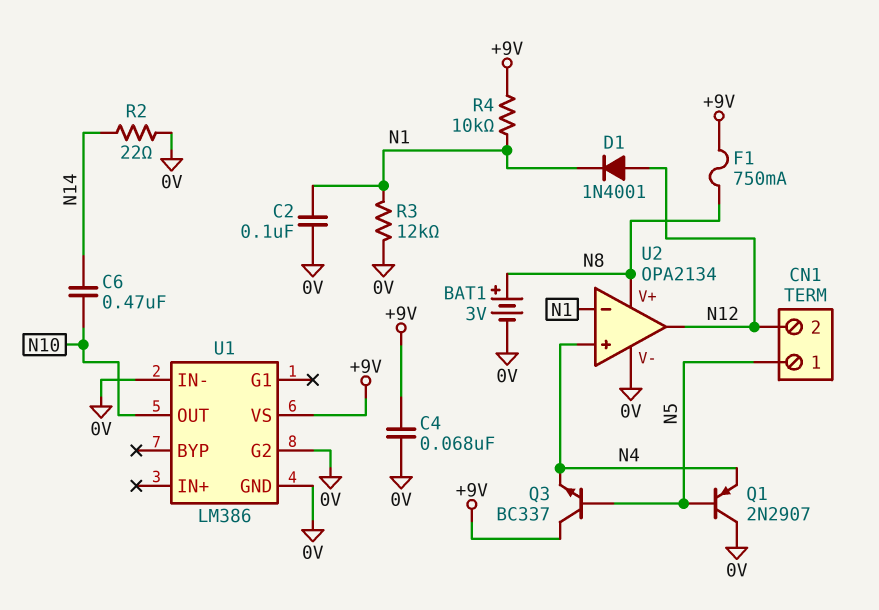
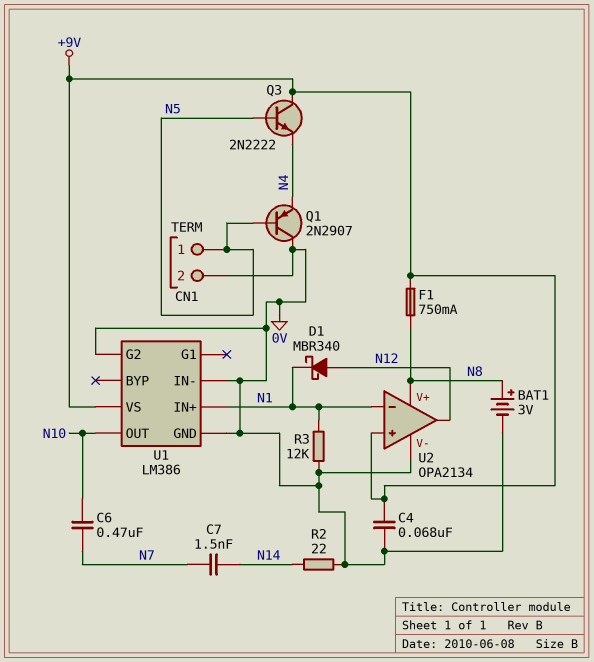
C2: 100nF (0V, N1) -> none
C6: 470nF (N10, N14) -> 470nF (N7, N10)
C7: none -> 1.5nF (N7, N14)
CN1 pin 2: N12 -> 0V
D1: diode 1N4001 (A N12, K N1) -> schottky MBR340 (A N12, K N1)
Q3: NPN BC337 (B N5, C +9V, E N4) -> NPN 2N2222 (B N5, C +9V, E N4)
R4: 10k (+9V, N1) -> none
U1 pin IN+: none -> N1
U2 pin in+: N4 -> +9V

